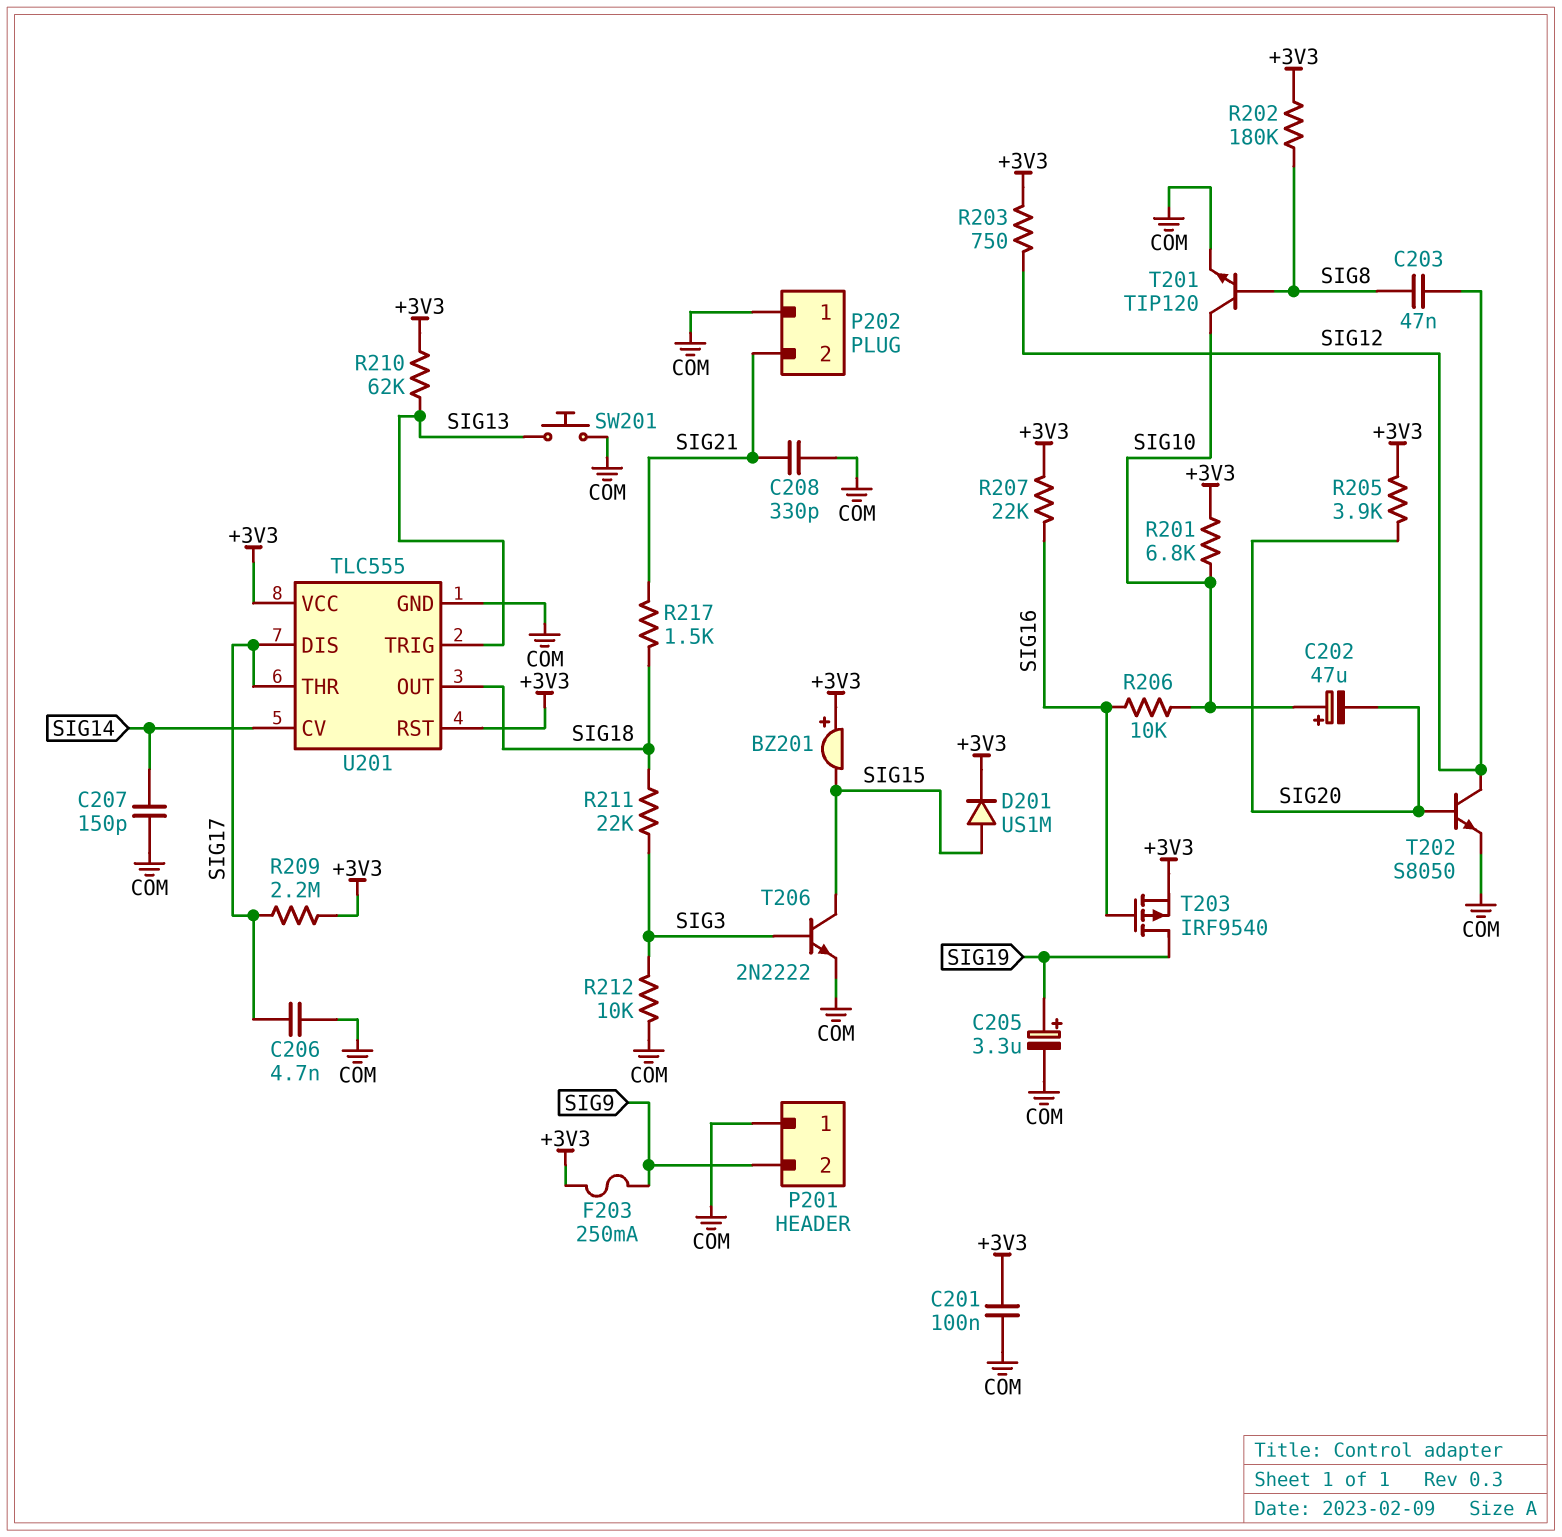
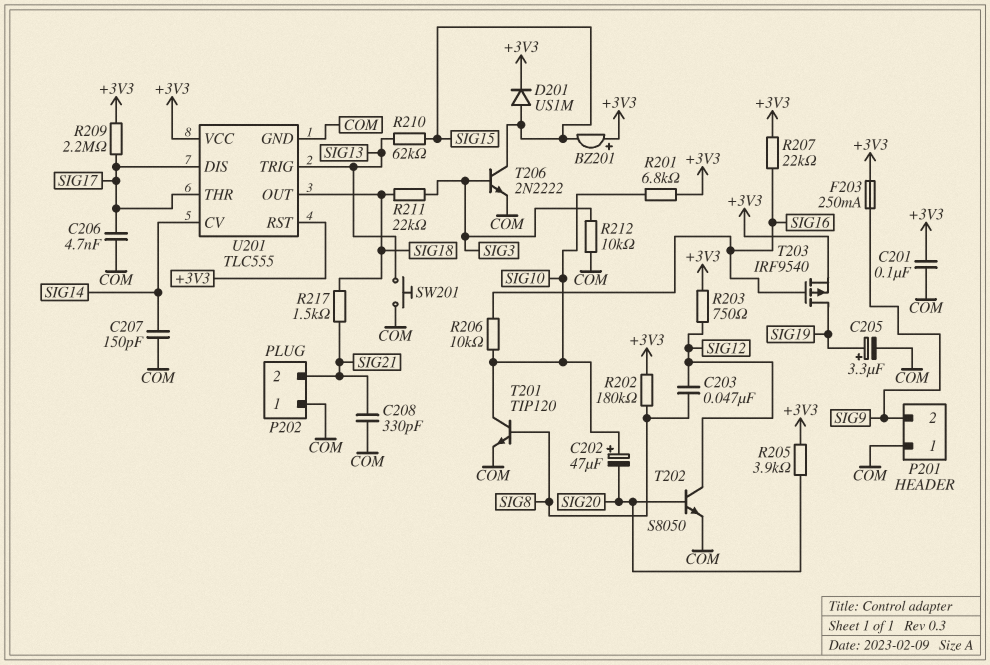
R210: 62k (+3V3, SIG13) -> 62k (SIG13, SIG15)

